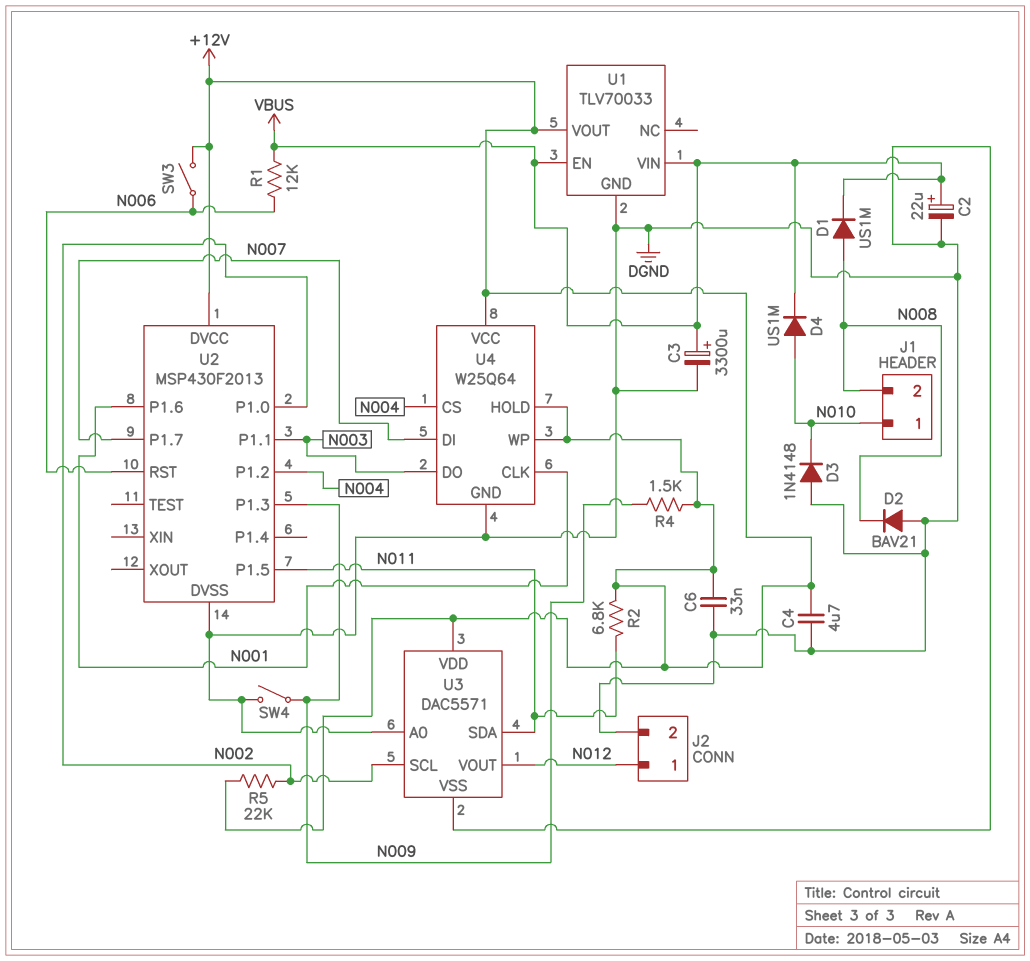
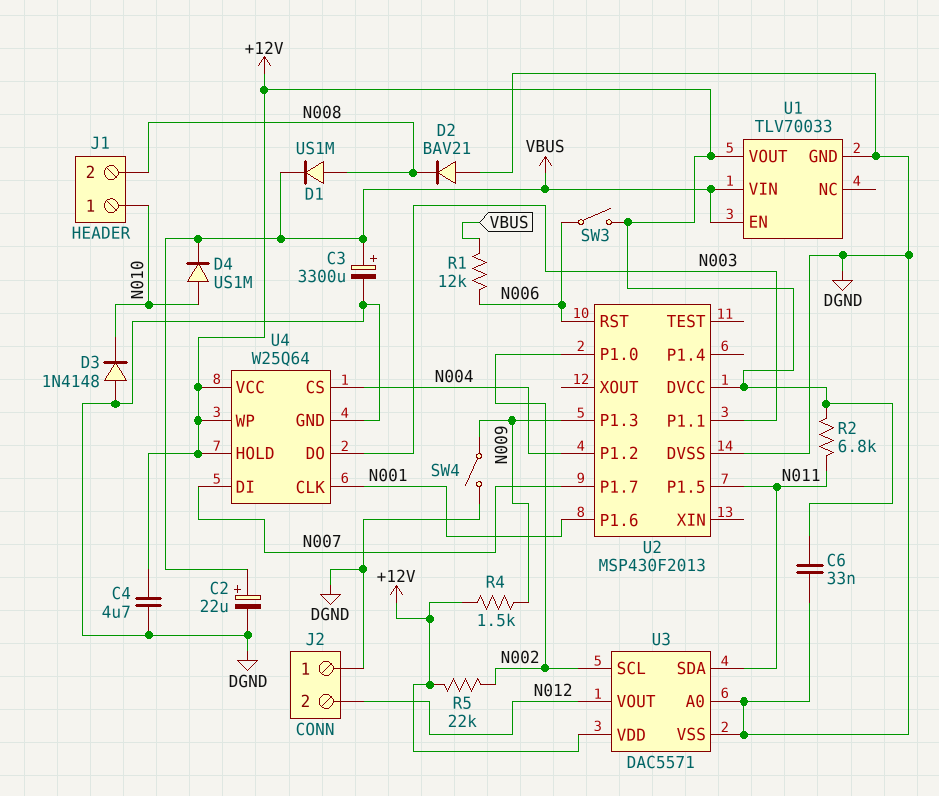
J2 pin 1: N012 -> DGND
J2 pin 2: DGND -> N012

